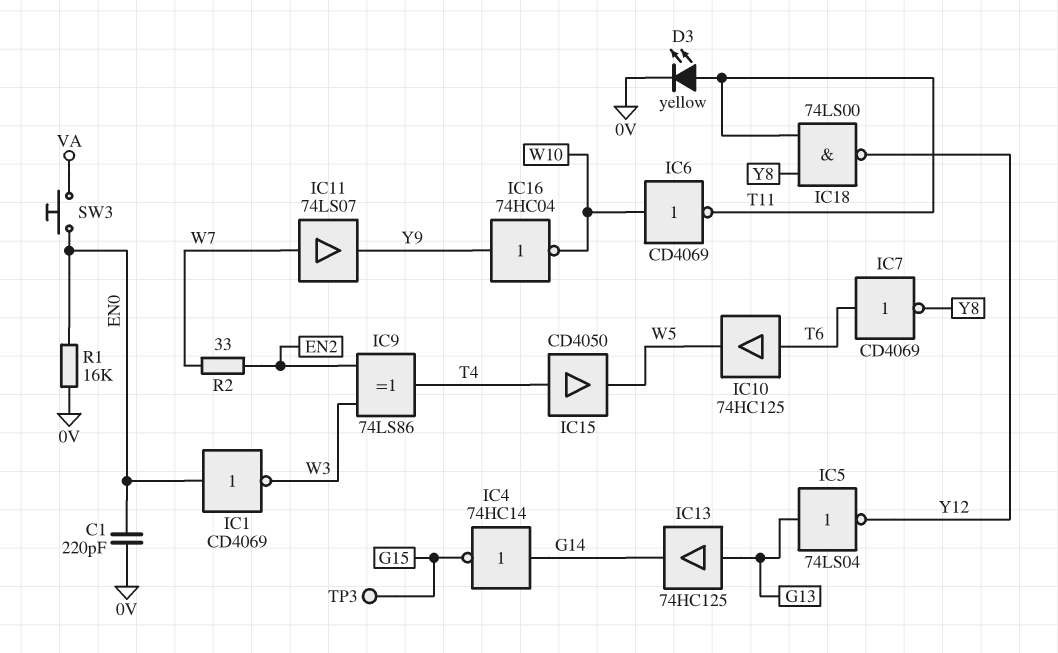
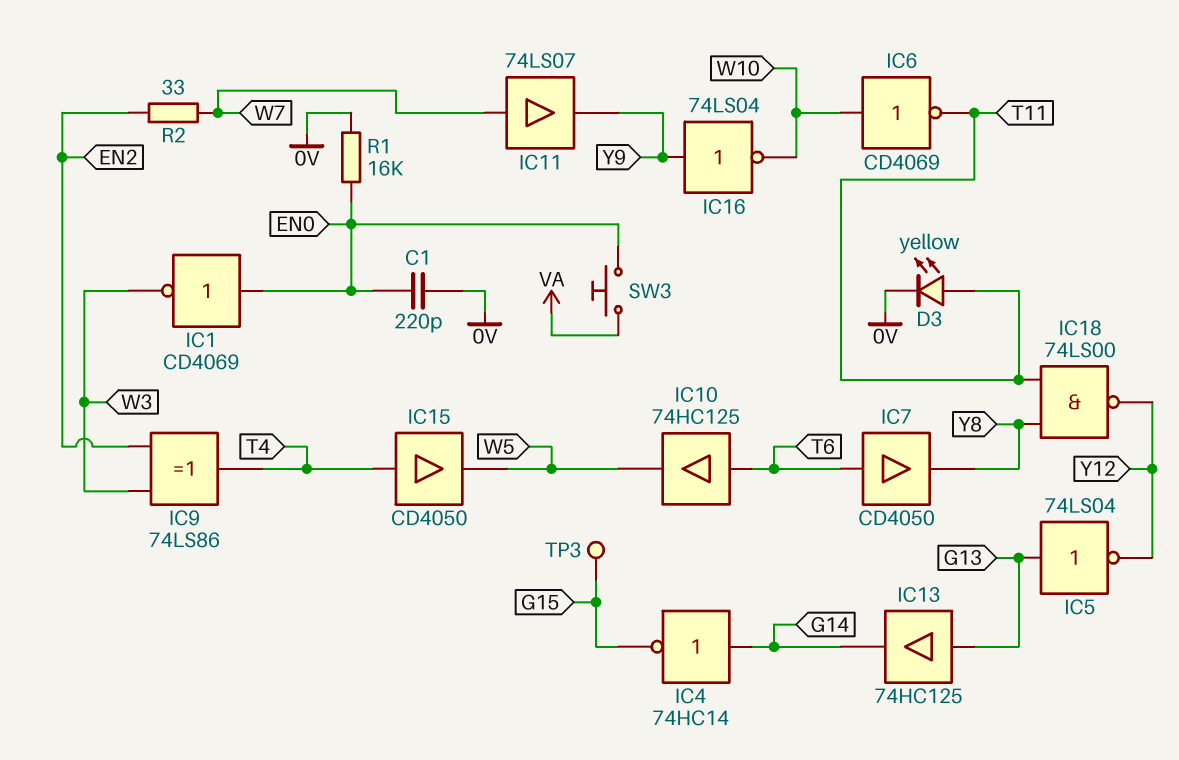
IC7: NOT CD4069 (in T6, out Y8) -> buffer CD4050 (in T6, out Y8)
IC16: NOT 74HC04 (in Y9, out W10) -> NOT 74LS04 (in Y9, out W10)

